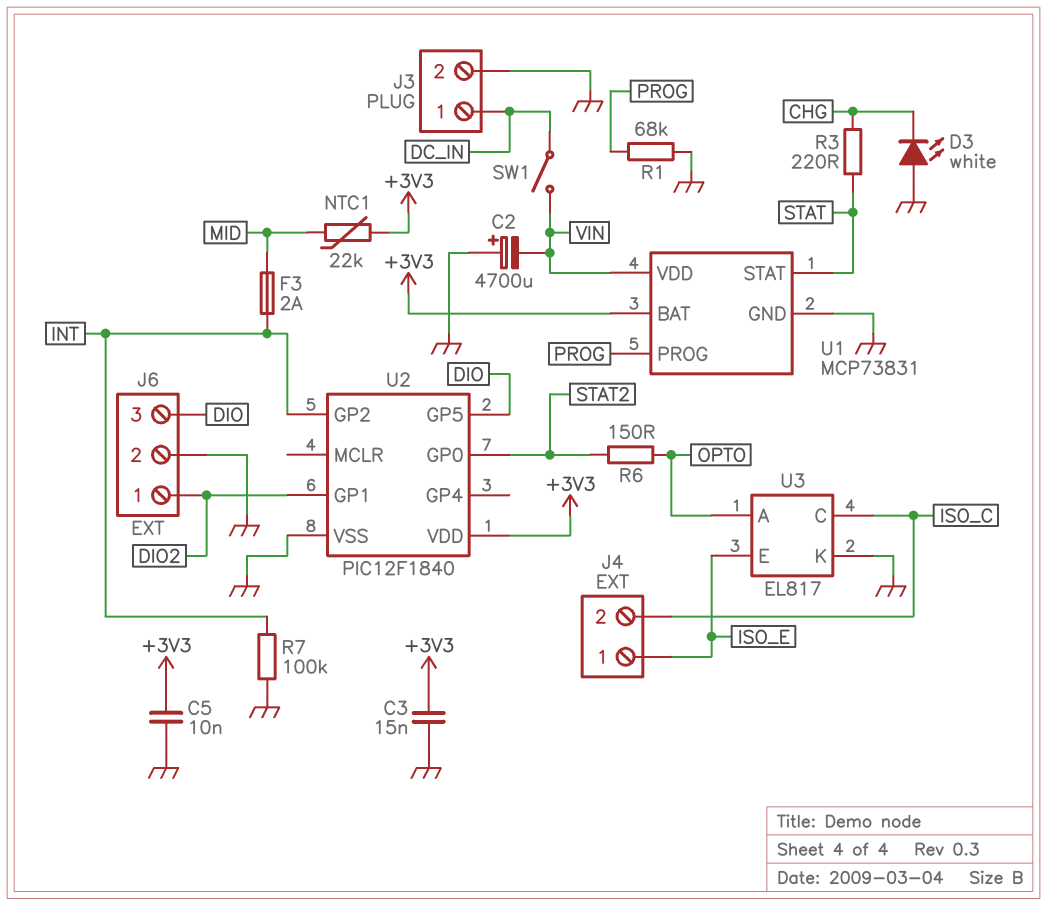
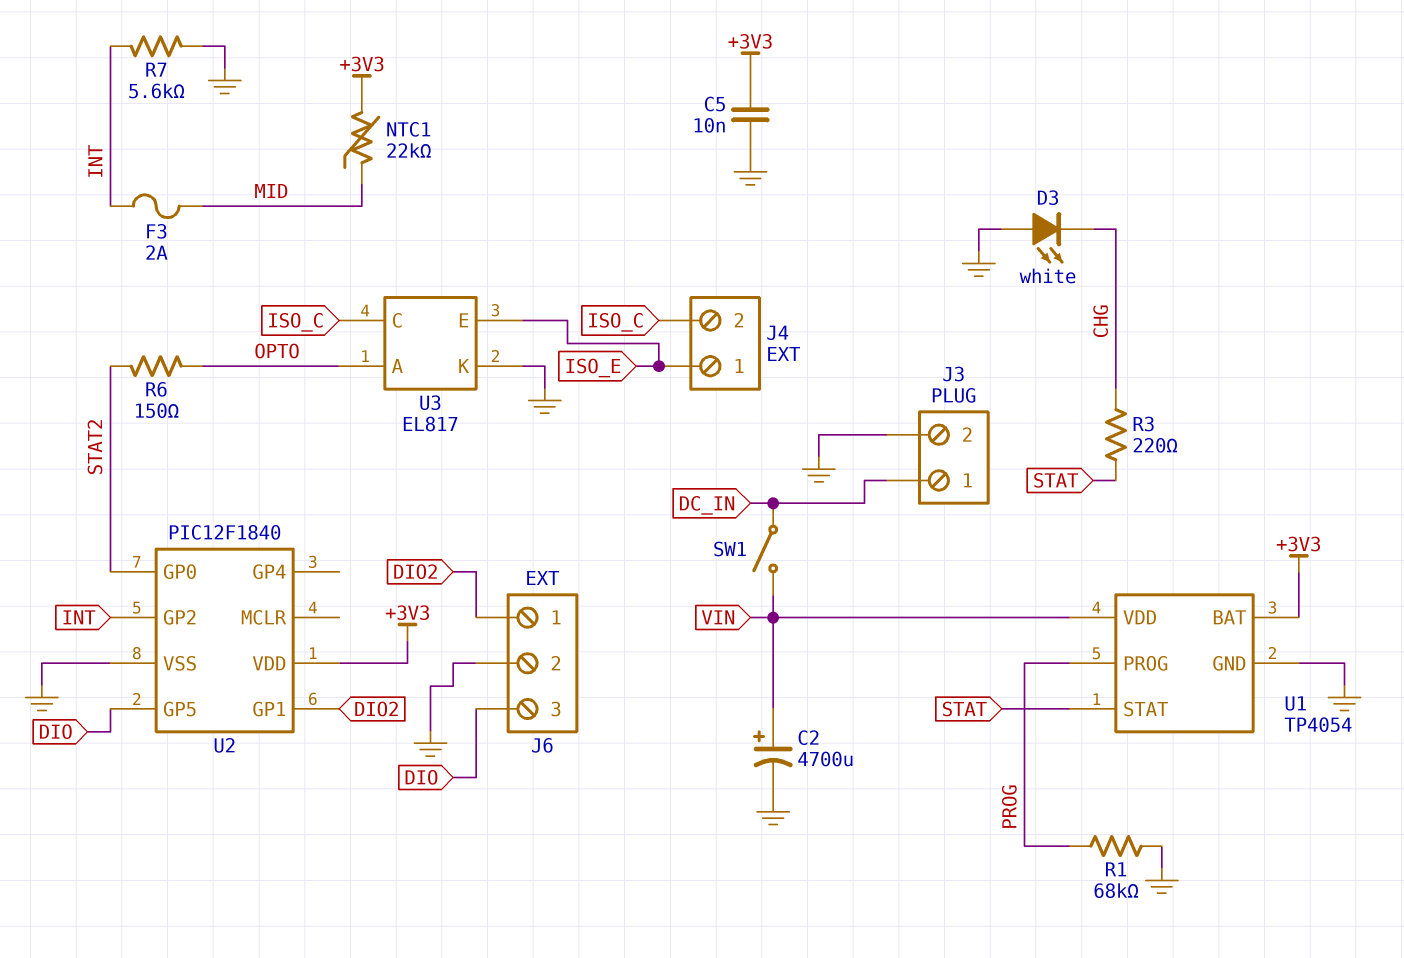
C2: 4700uF (plus GND, minus VIN) -> 4700uF (plus VIN, minus GND)
C3: 15nF (+3V3, GND) -> none
R7: 100k (GND, INT) -> 5.6k (GND, INT)
U1: MCP73831 -> TP4054

